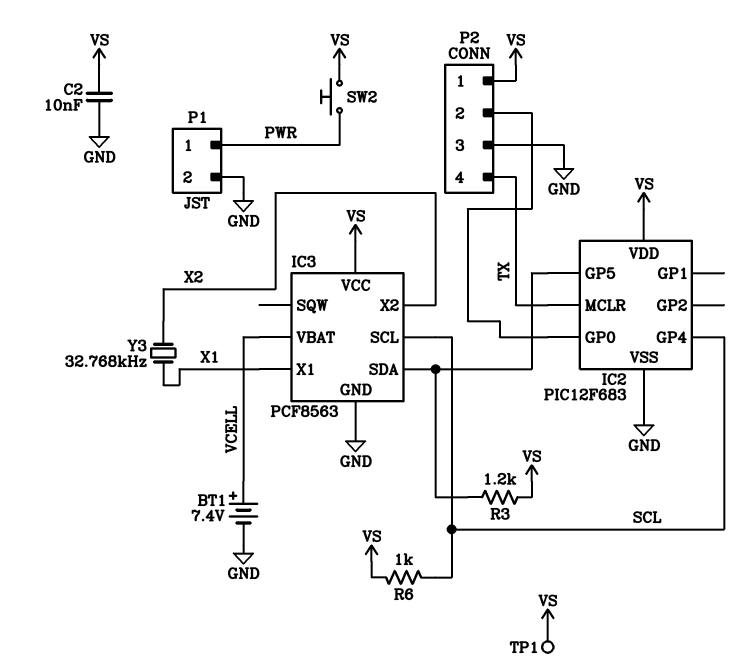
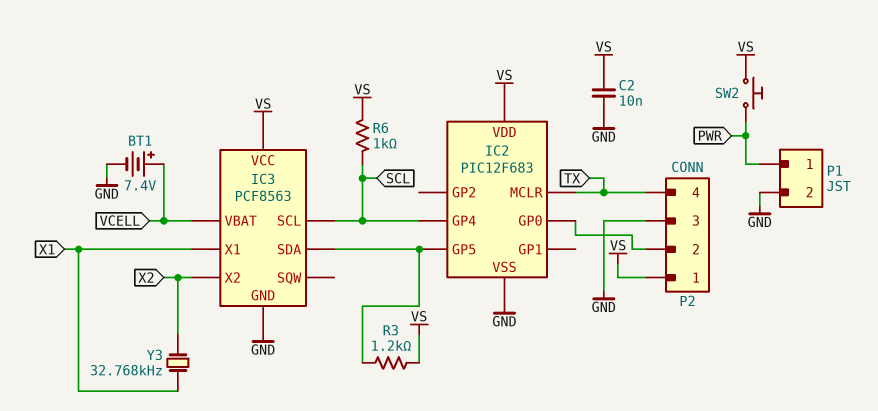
TP1: test point (VS) -> none

